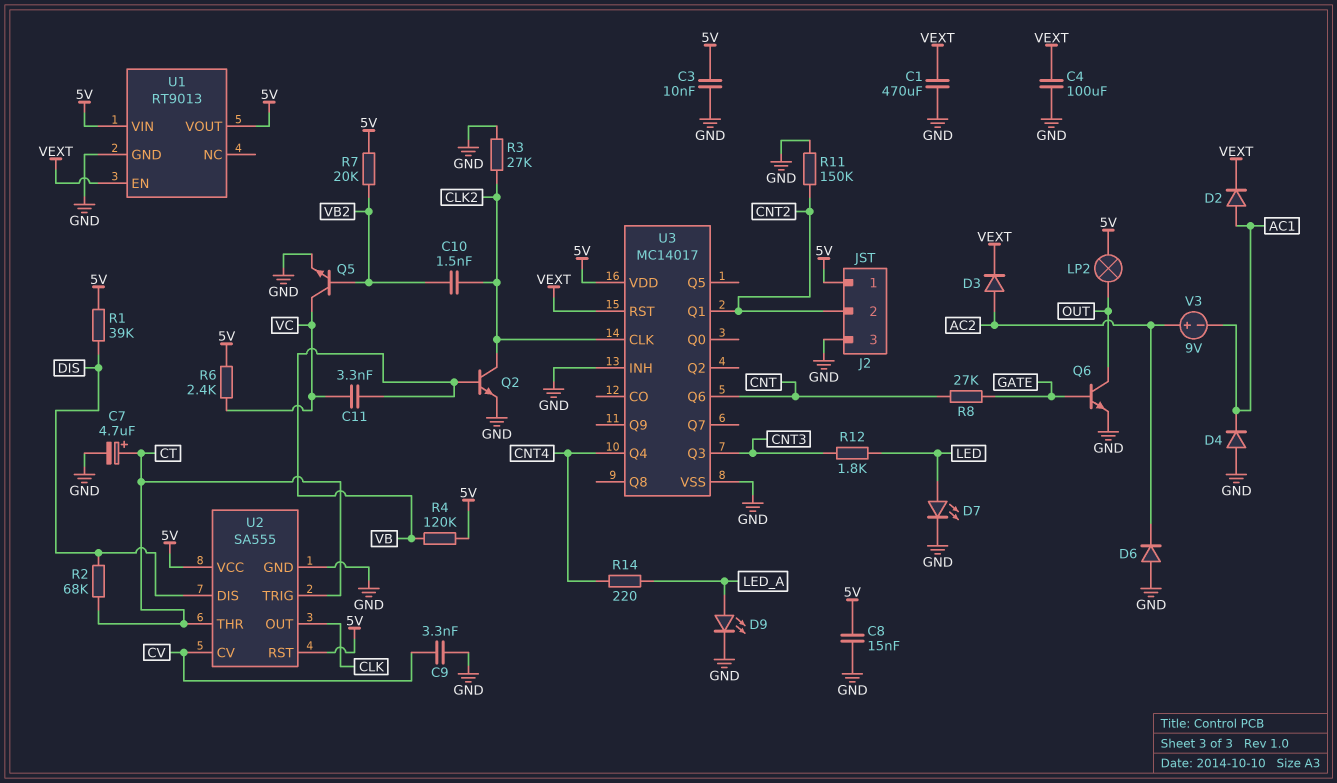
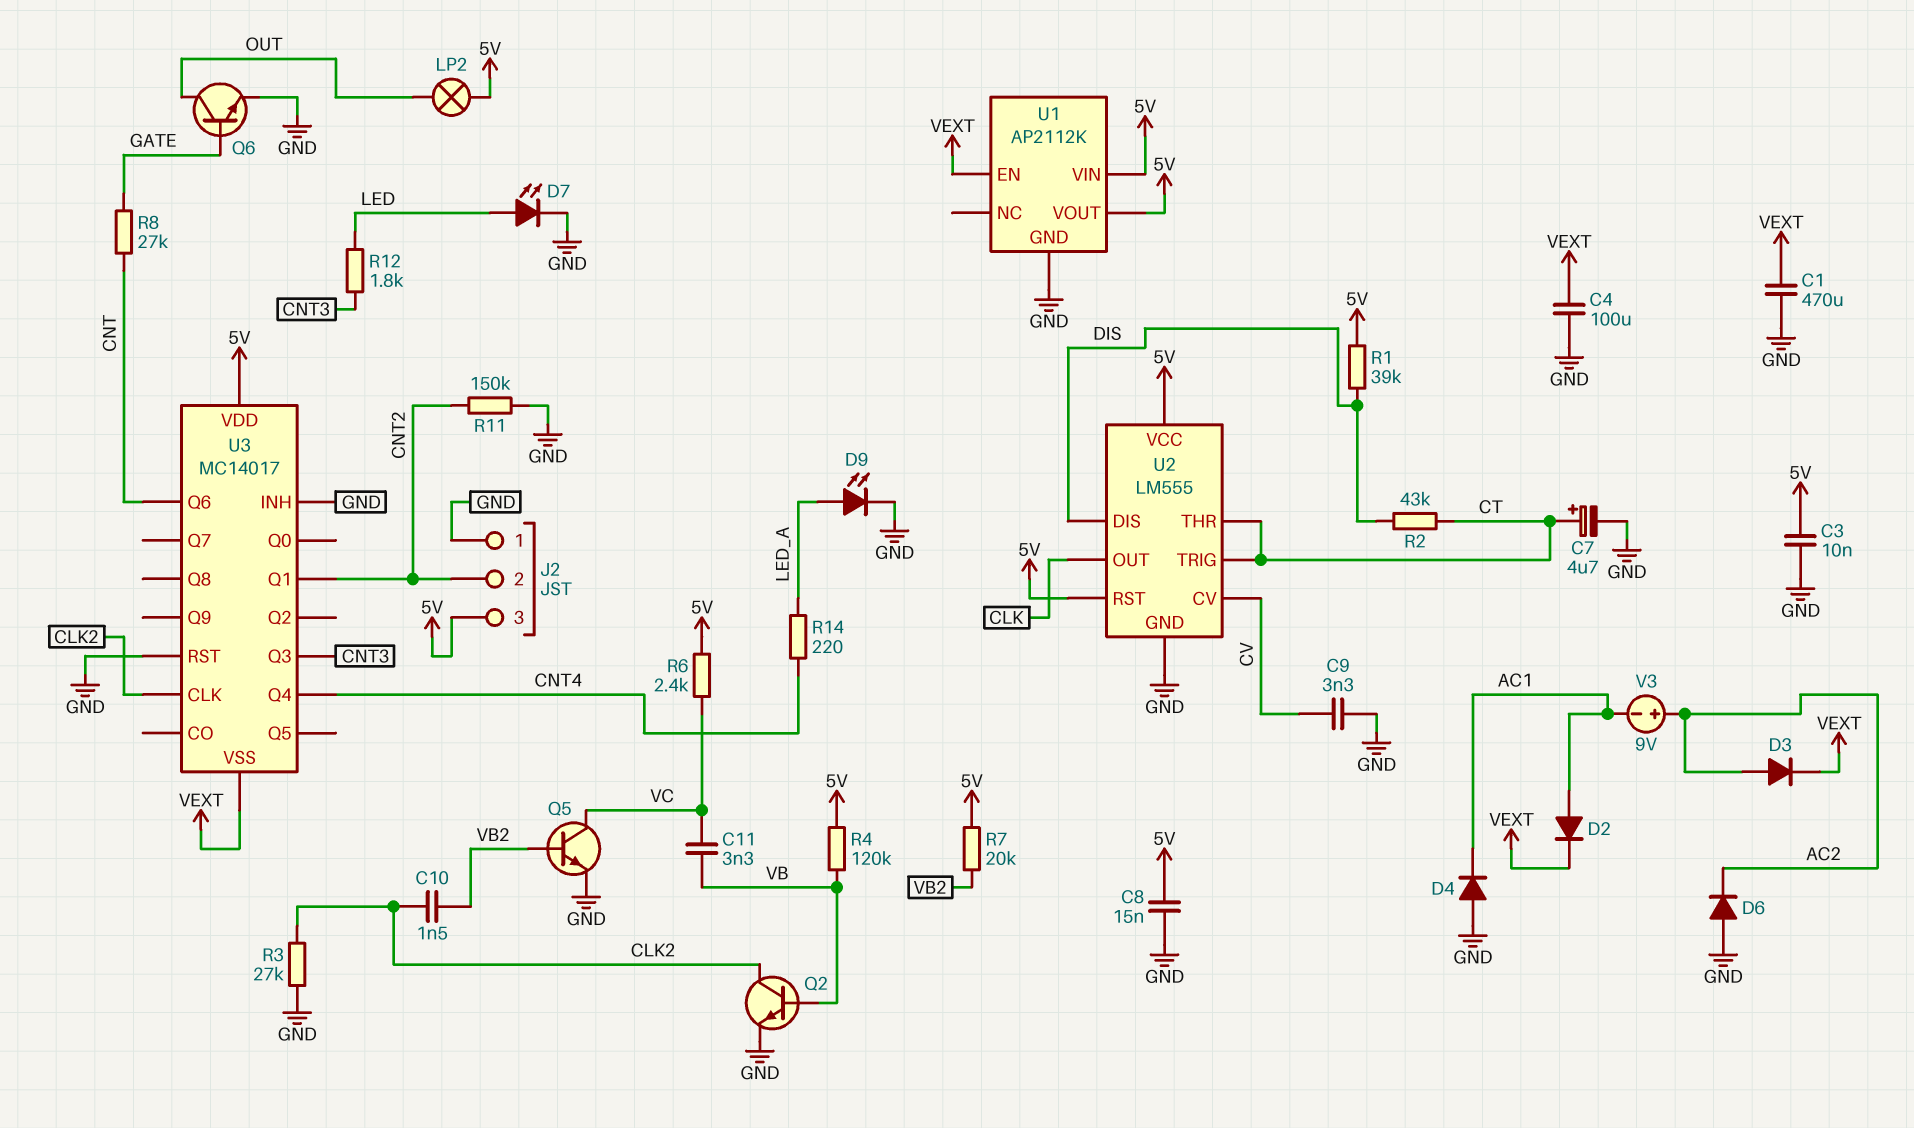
J2 pin 1: 5V -> GND
J2 pin 3: GND -> 5V
R2: 68k (CT, DIS) -> 43k (CT, DIS)
U1: RT9013 -> AP2112K
U2: SA555 -> LM555
U3 pin RST: VEXT -> GND
U3 pin VSS: GND -> VEXT

